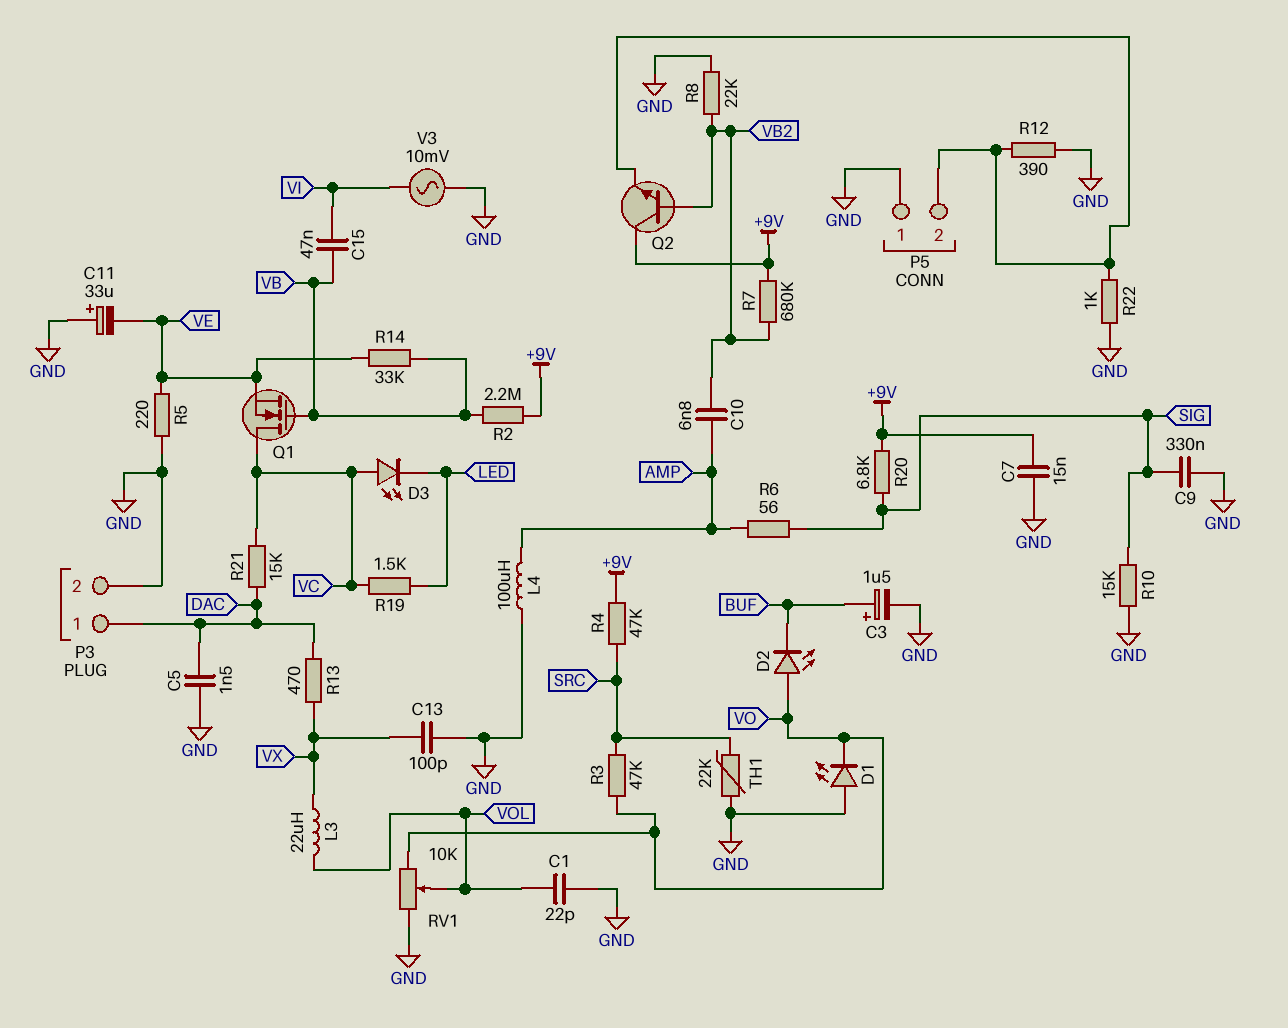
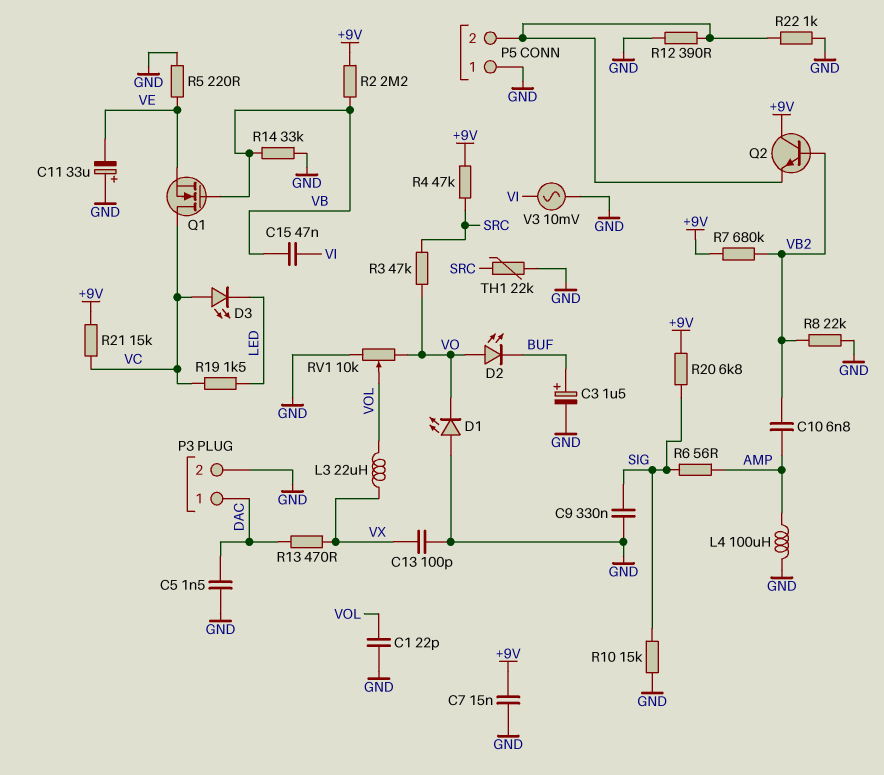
R14: 33k (VB, VE) -> 33k (GND, VB)
R21: 15k (DAC, VC) -> 15k (+9V, VC)

